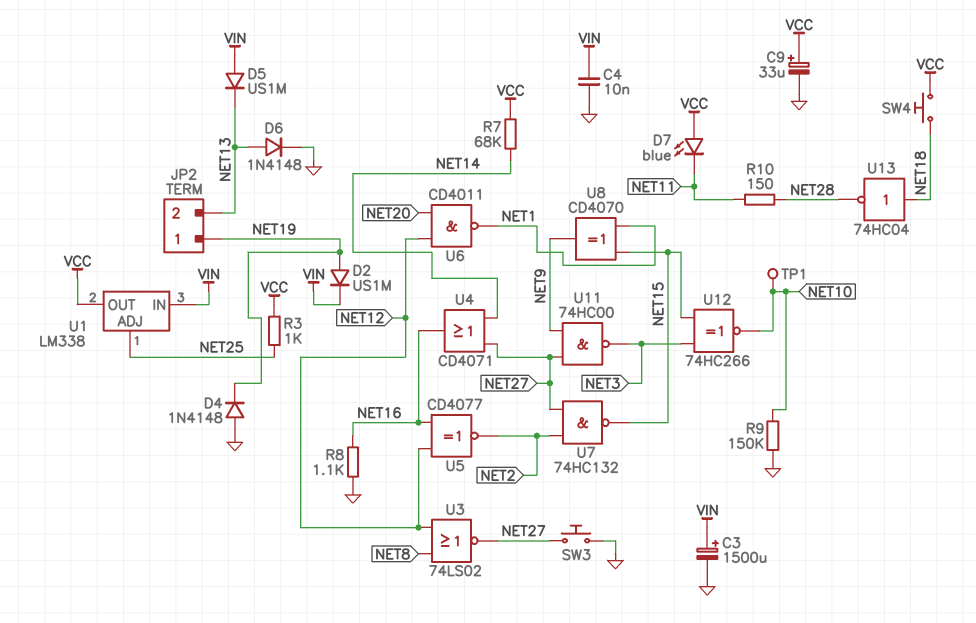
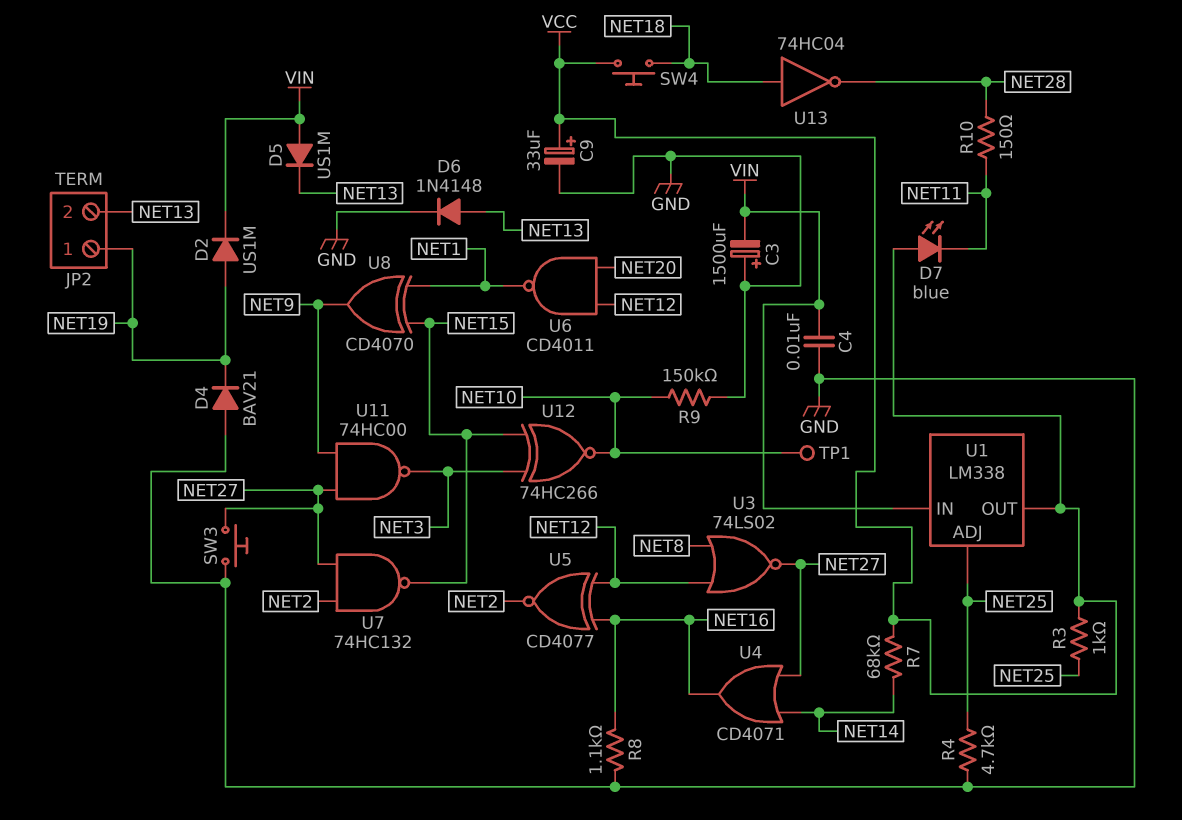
C3: 1500uF (plus VIN, minus GND) -> 1500uF (plus GND, minus VIN)
D4: diode 1N4148 (A GND, K NET19) -> diode BAV21 (A GND, K NET19)
R4: none -> 4.7k (GND, NET25)

